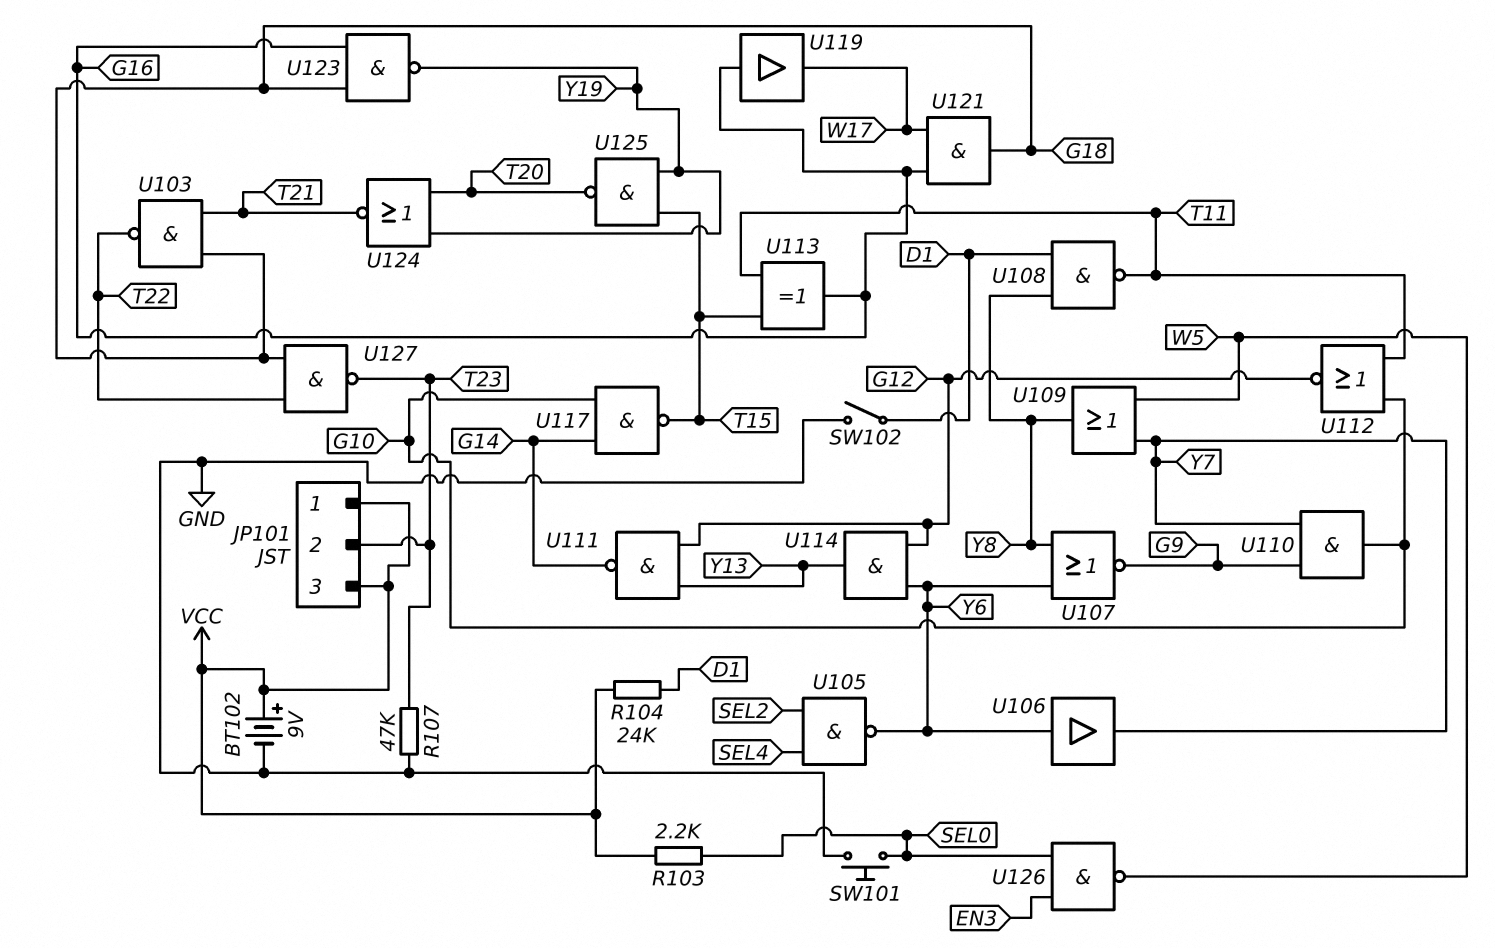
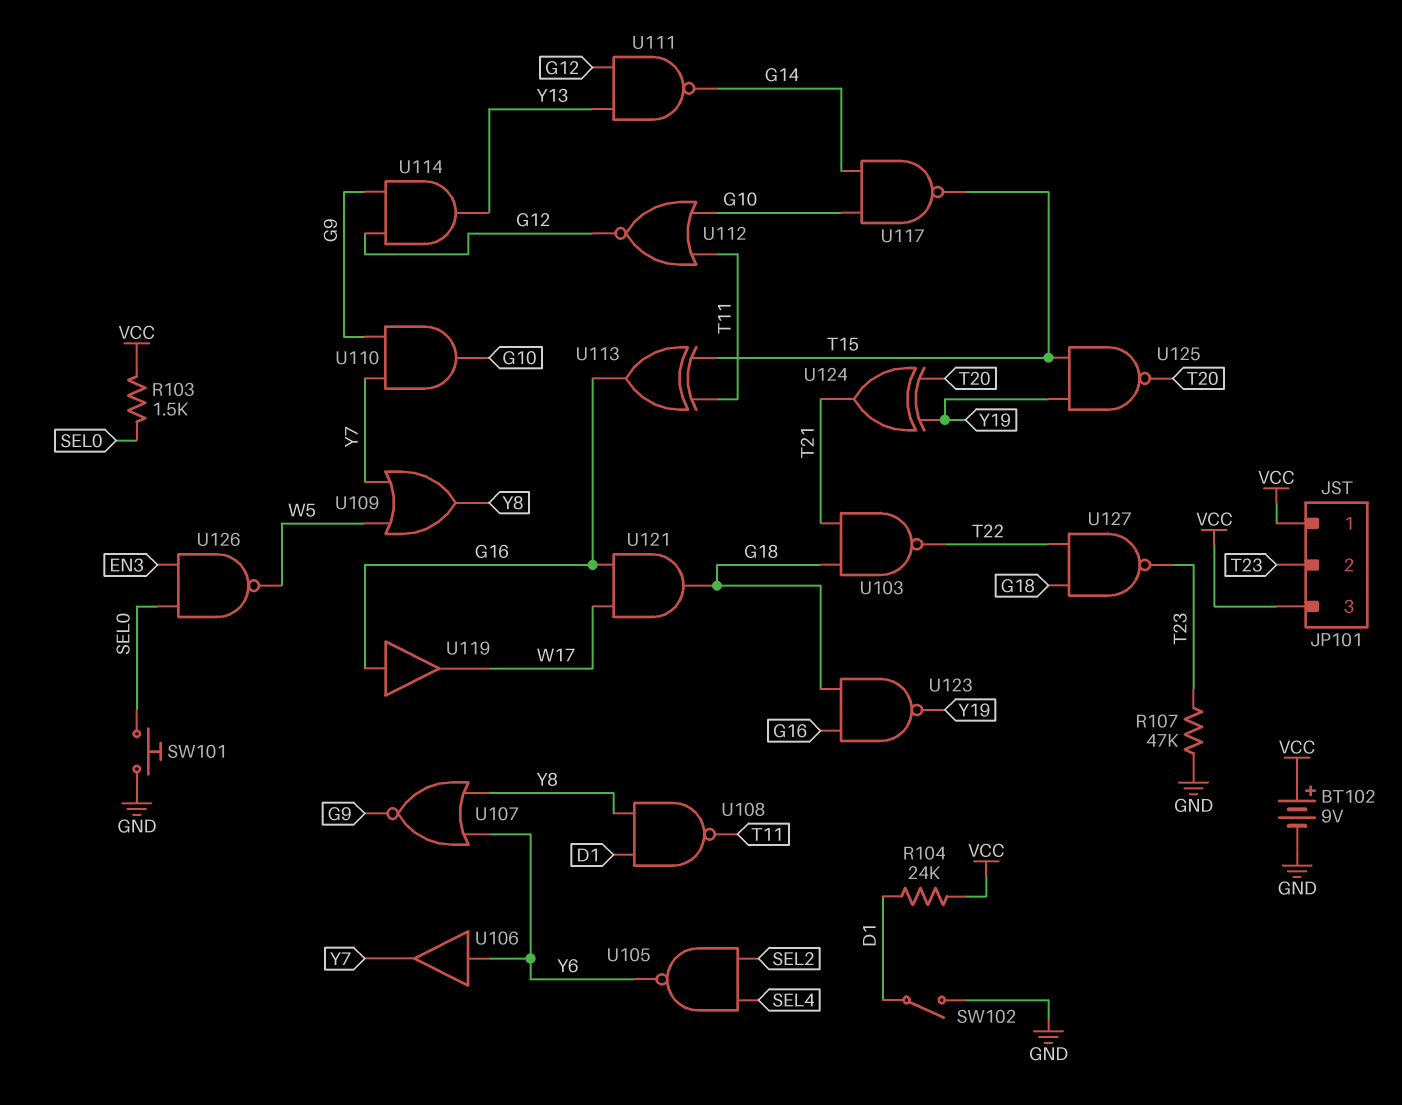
R103: 2.2k (SEL0, VCC) -> 1.5k (SEL0, VCC)
U114: AND (in G12, in Y6, out Y13) -> AND (in G9, in G12, out Y13)
U124: NOR (in T20, in Y19, out T21) -> XOR (in T20, in Y19, out T21)

